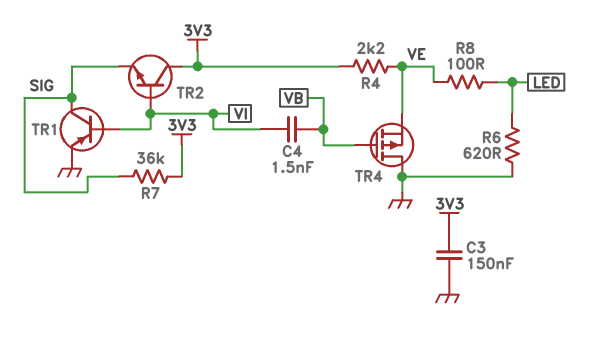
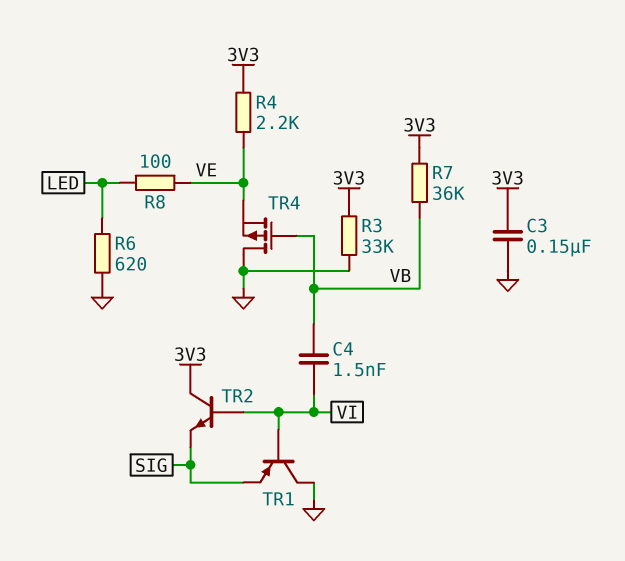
R3: none -> 33k (3V3, GND)
R7: 36k (3V3, SIG) -> 36k (3V3, VB)
TR1: PNP (B VI, C SIG, E GND) -> PNP (B VI, C GND, E SIG)

